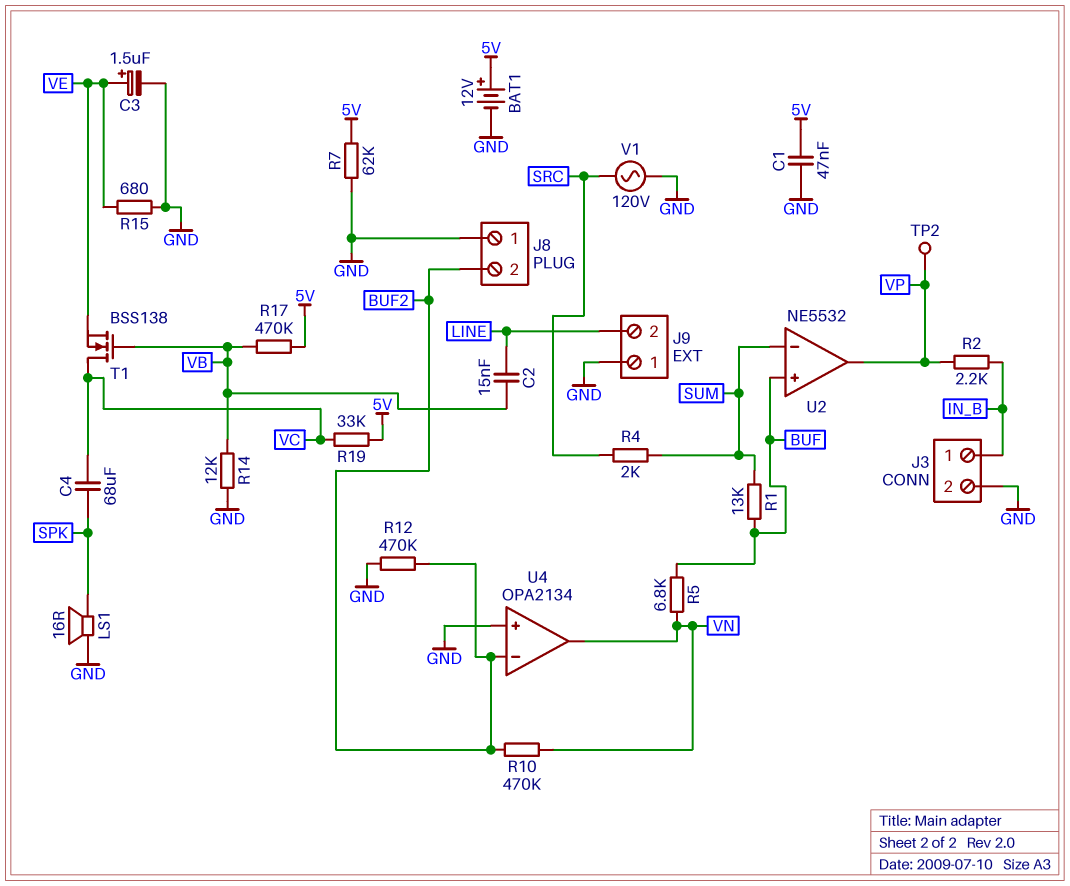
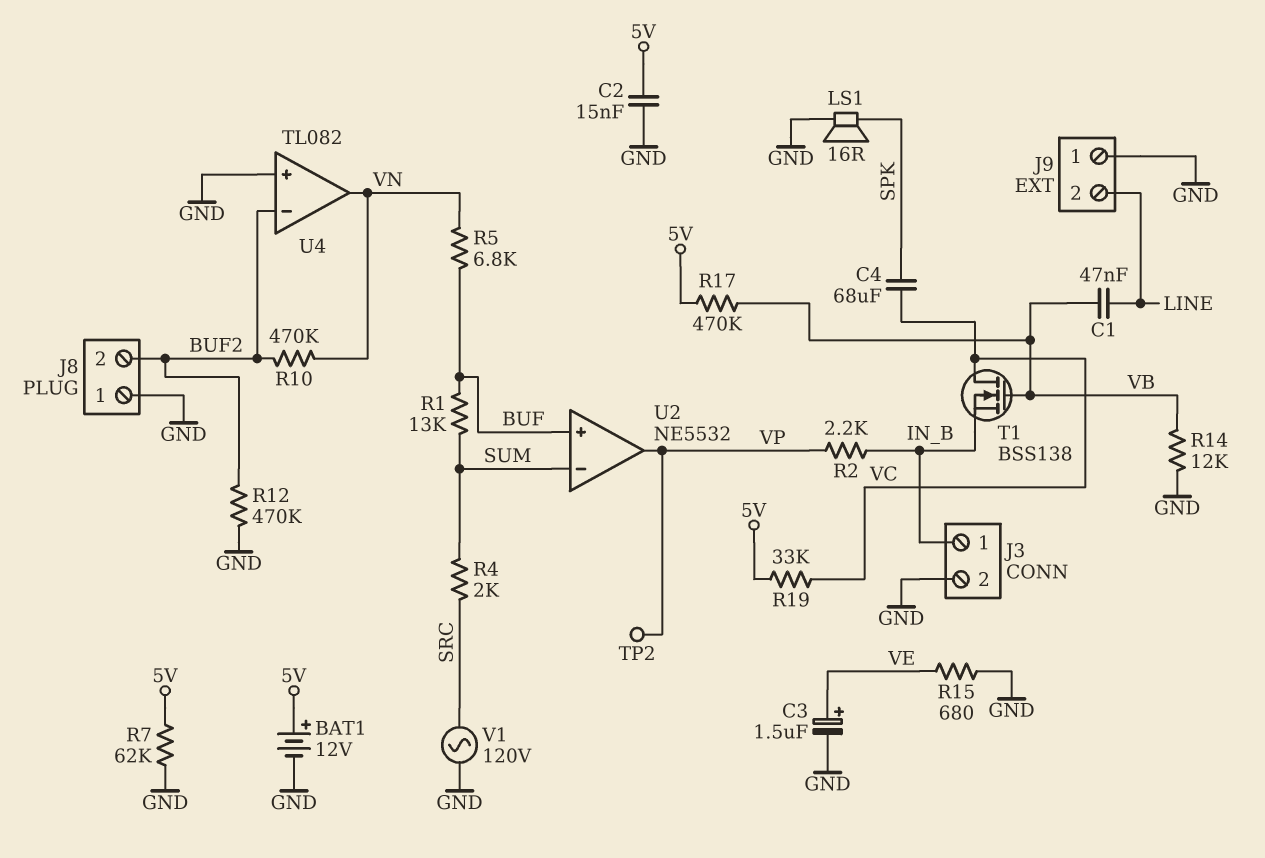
C1: 47nF (5V, GND) -> 47nF (LINE, VB)
C2: 15nF (LINE, VB) -> 15nF (5V, GND)
T1: NMOS BSS138 (G VB, D VC, S VE) -> NMOS BSS138 (G VB, D VC, S IN_B)
U4: OPA2134 -> TL082

